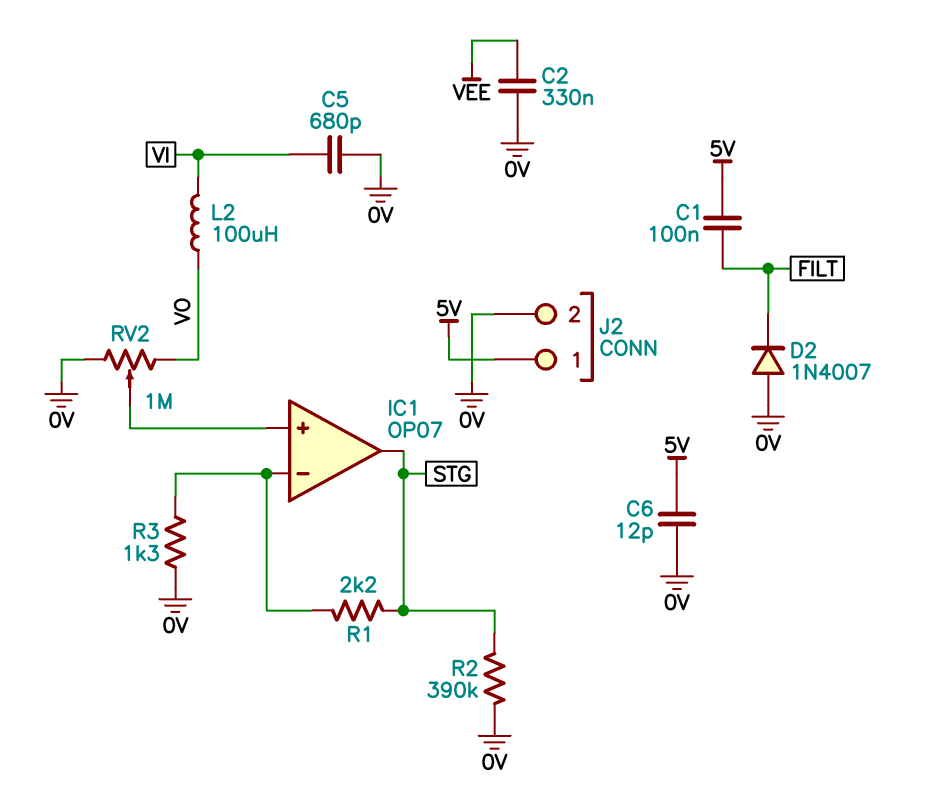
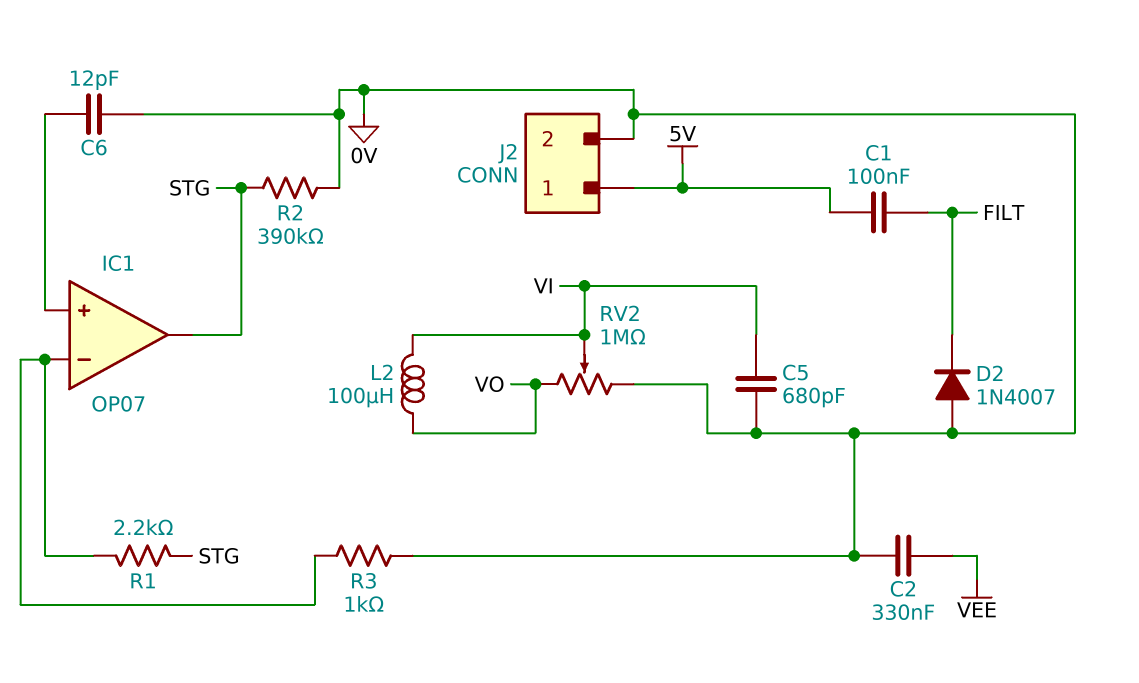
C6: 12pF (0V, 5V) -> 12pF (0V, IC1/in+)
R3: 1.3k (0V, IC1/in-) -> 1k (0V, IC1/in-)
RV2: 1M (0V, VO, wiper IC1/in+) -> 1M (0V, VO, wiper VI)

